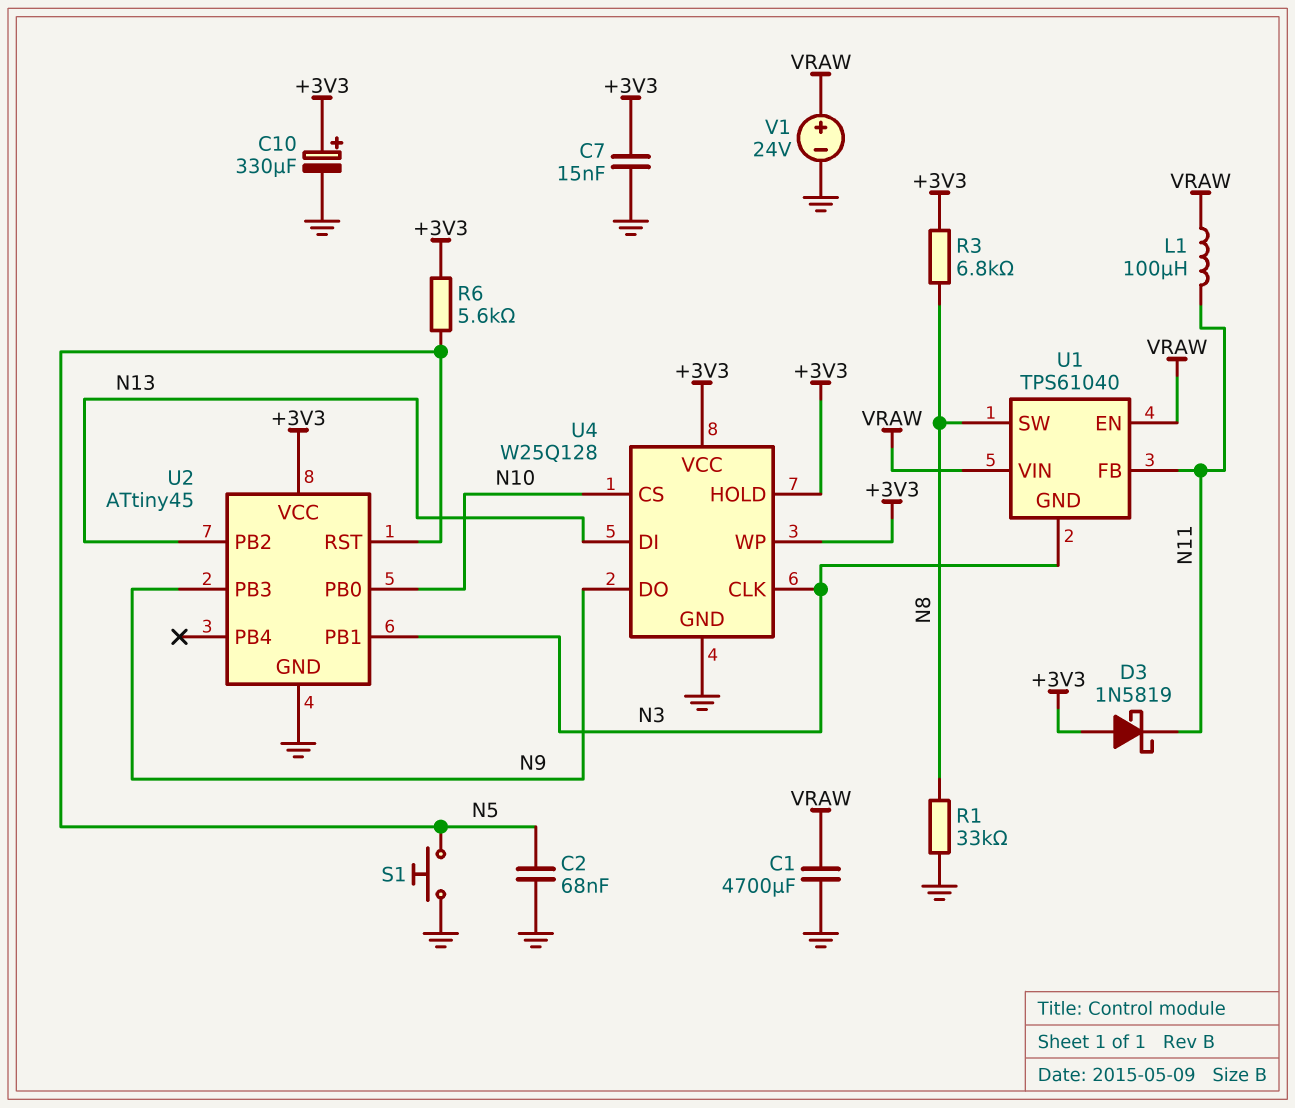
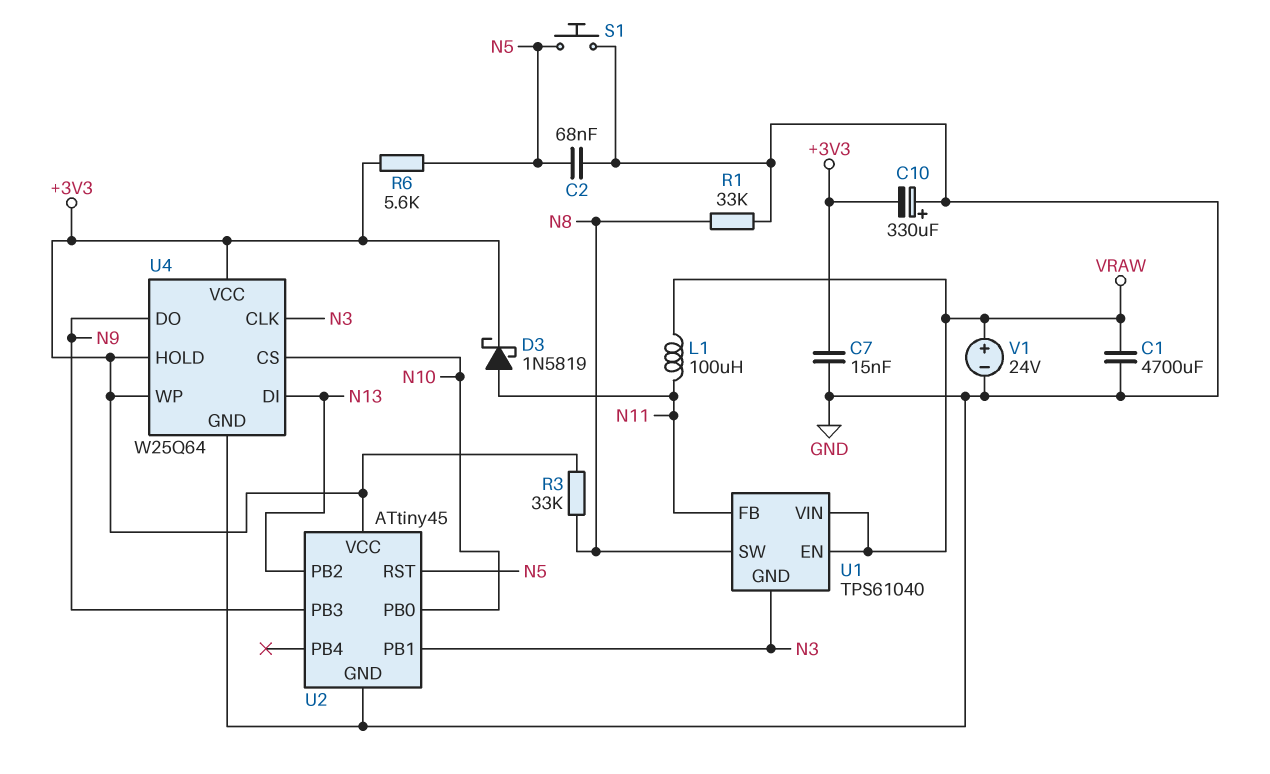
C10: 330uF (plus +3V3, minus GND) -> 330uF (plus GND, minus +3V3)
D3: schottky 1N5819 (A +3V3, K N11) -> schottky 1N5819 (A N11, K +3V3)
R3: 6.8k (+3V3, N8) -> 33k (+3V3, N8)
U4: W25Q128 -> W25Q64

